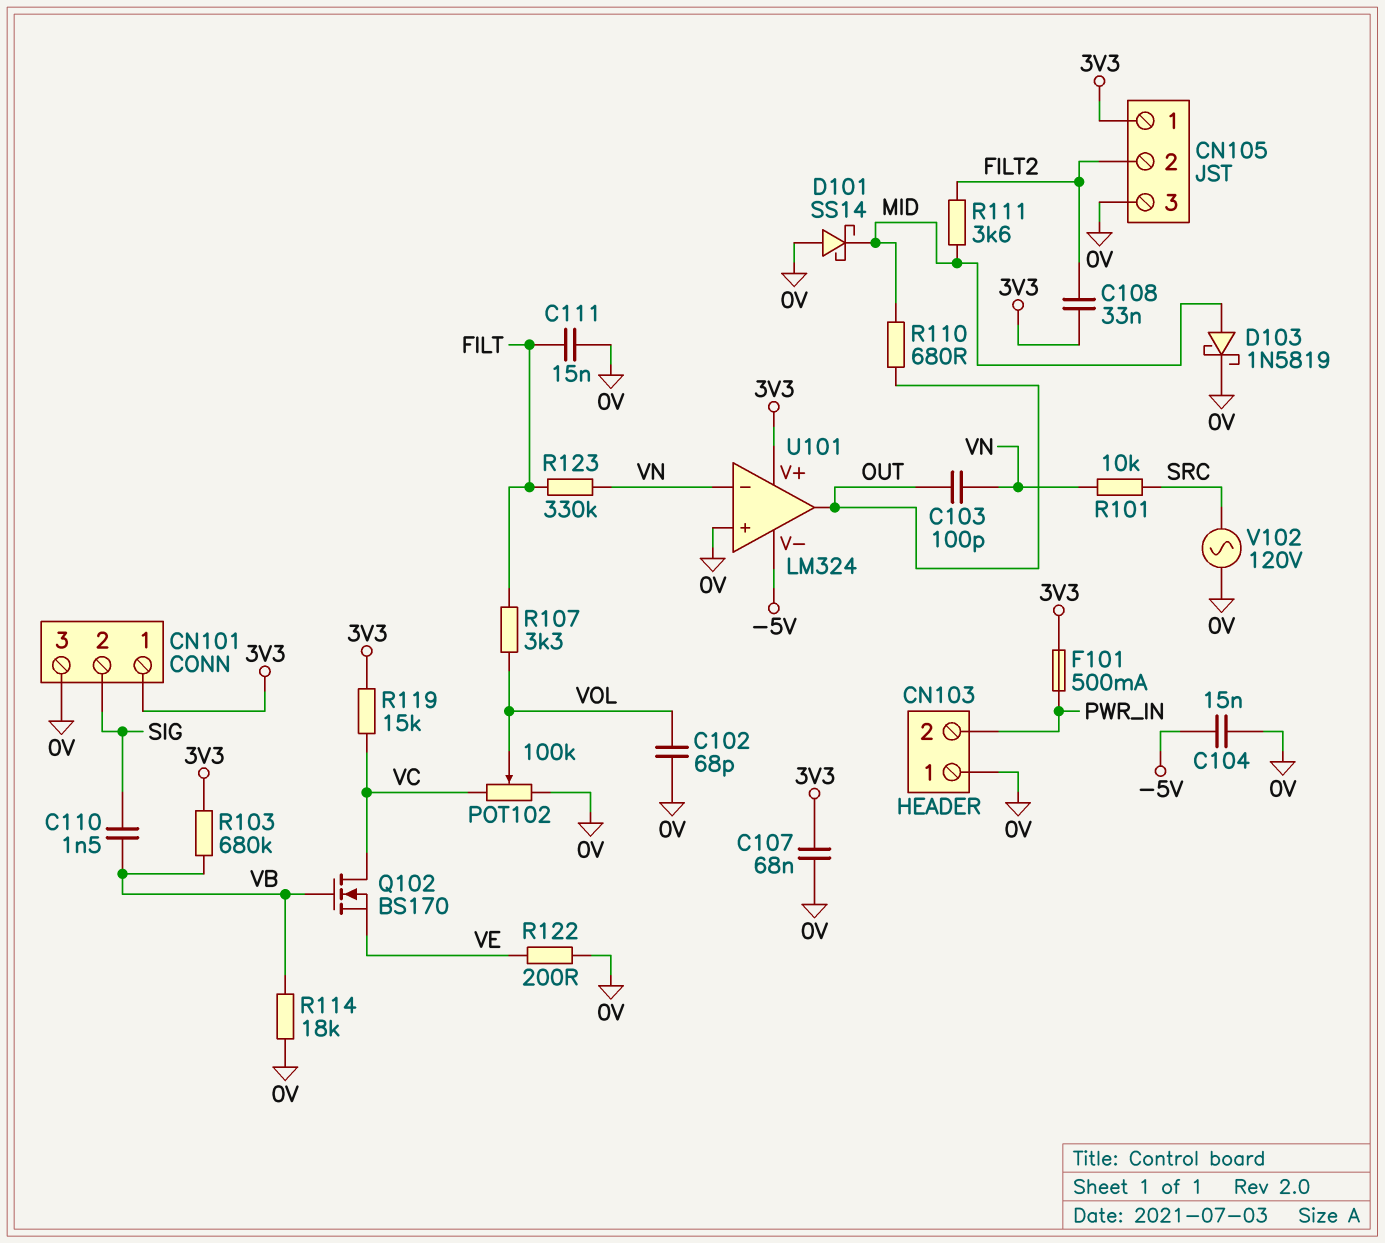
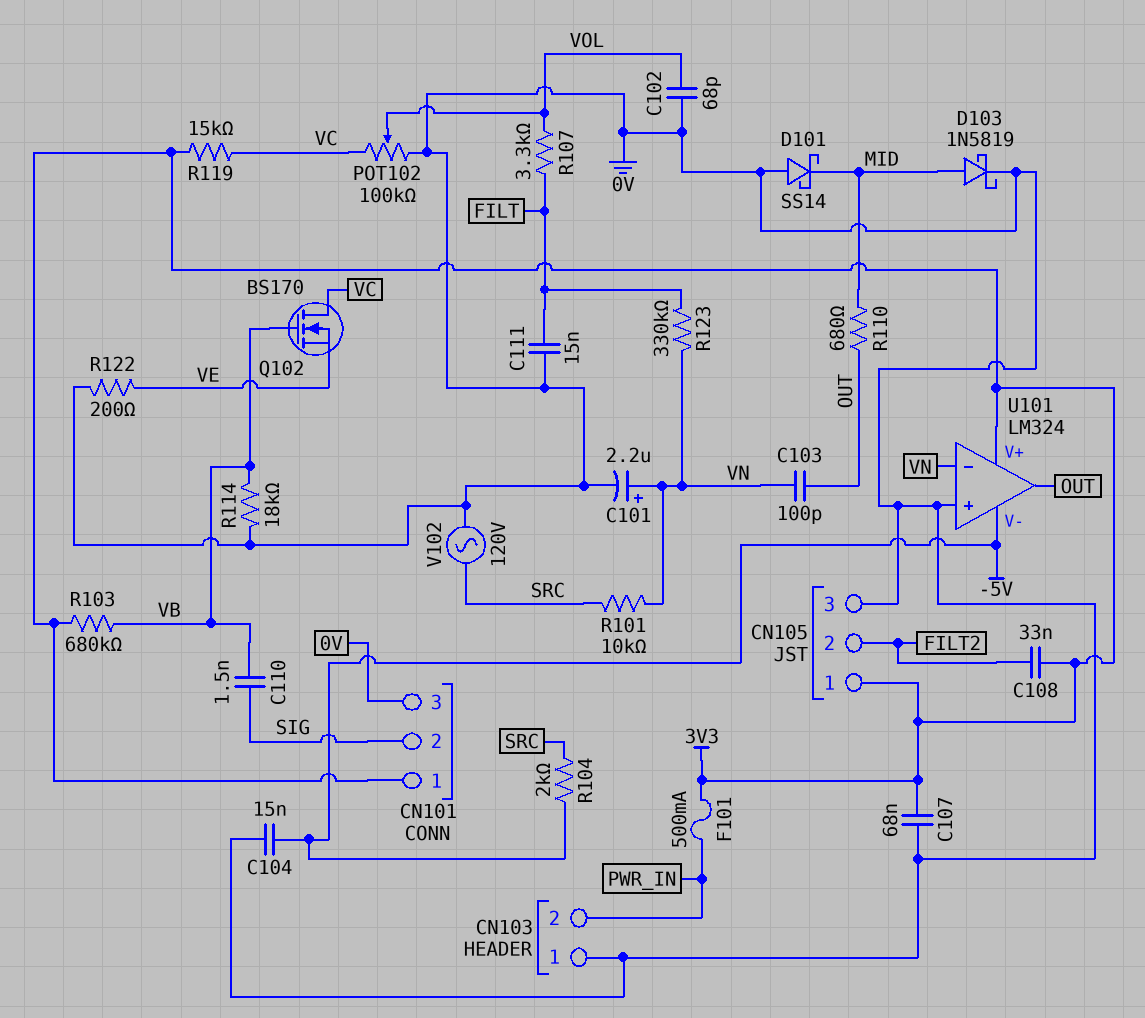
C101: none -> 2.2uF (plus VN, minus 0V)
R104: none -> 2k (-5V, SRC)
R111: 3.6k (FILT2, MID) -> none

